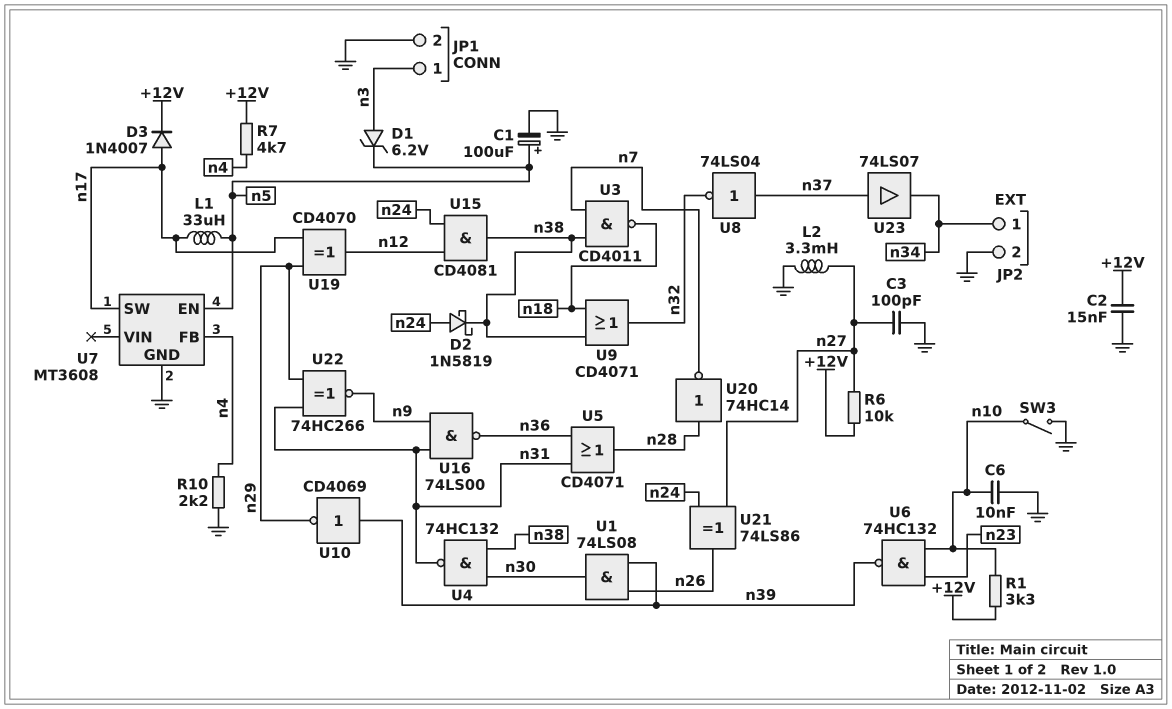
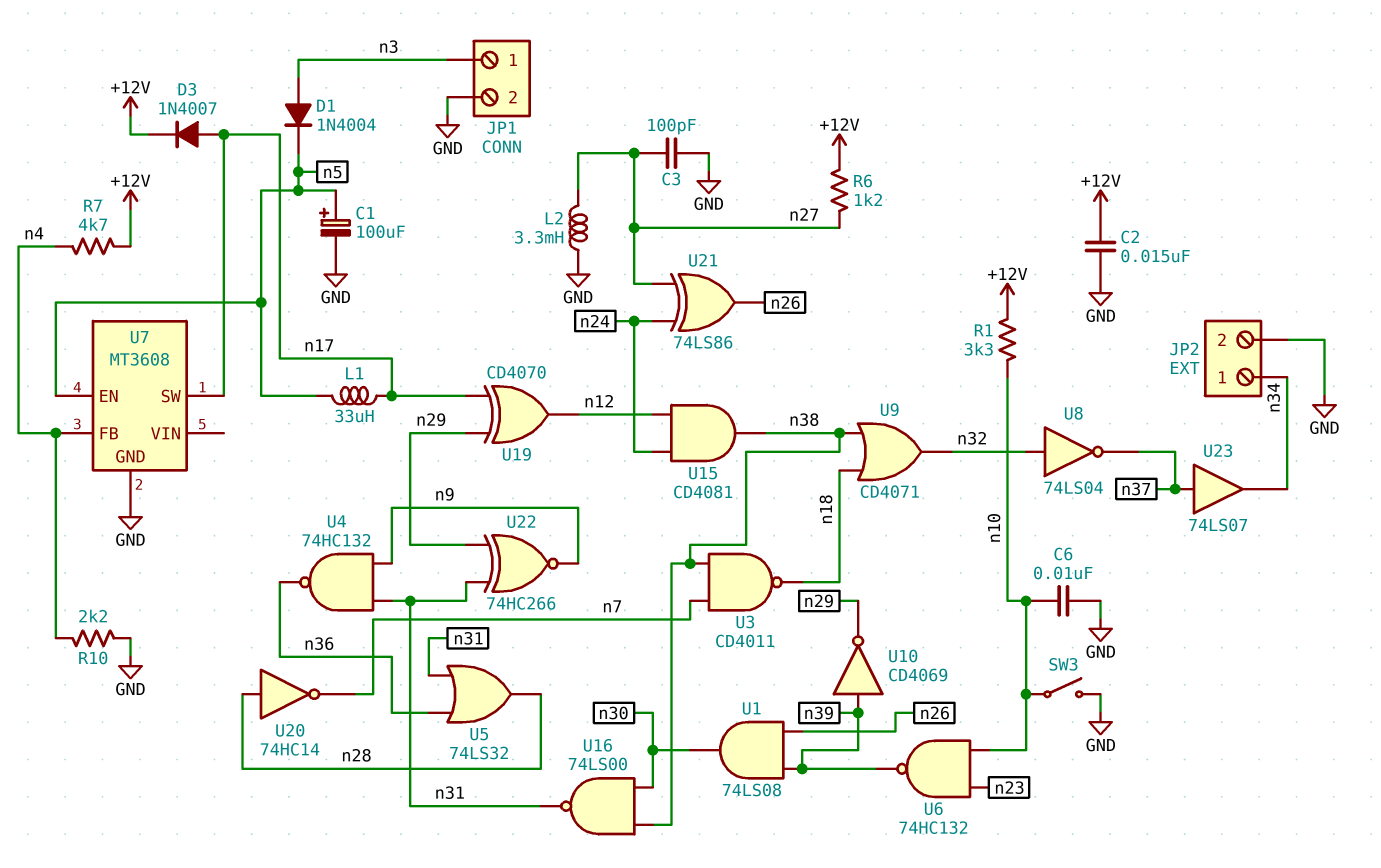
D1: zener 6.2V (A n3, K n5) -> diode 1N4004 (A n3, K n5)
D2: schottky 1N5819 (A n24, K n38) -> none
R6: 10k (+12V, n27) -> 1.2k (+12V, n27)
U4: NAND 74HC132 (in n30, in n38, out n31) -> NAND 74HC132 (in n9, in n31, out n36)
U5: OR CD4071 (in n31, in n36, out n28) -> OR 74LS32 (in n31, in n36, out n28)
U8: NOT 74LS04 (in n37, out n32) -> NOT 74LS04 (in n32, out n37)
U16: NAND 74LS00 (in n9, in n31, out n36) -> NAND 74LS00 (in n30, in n38, out n31)

